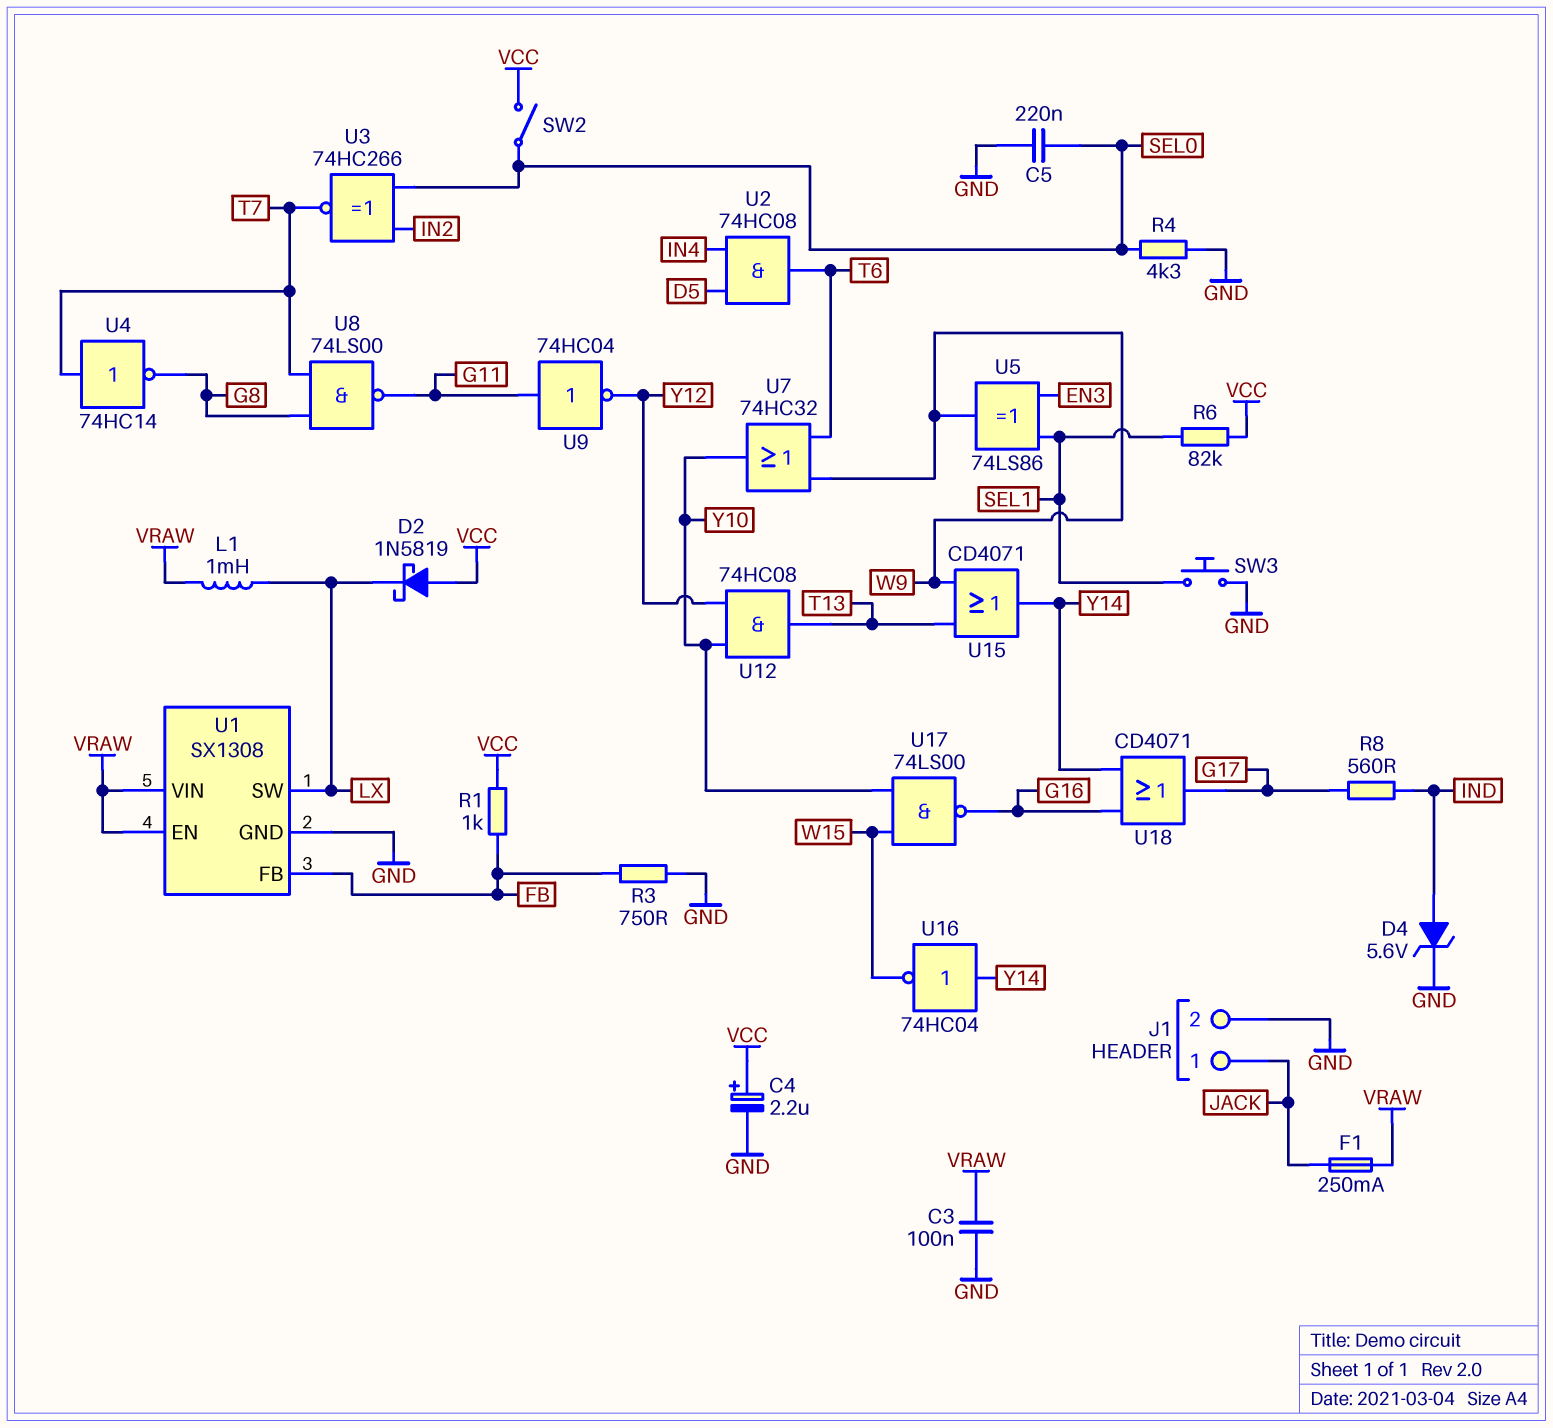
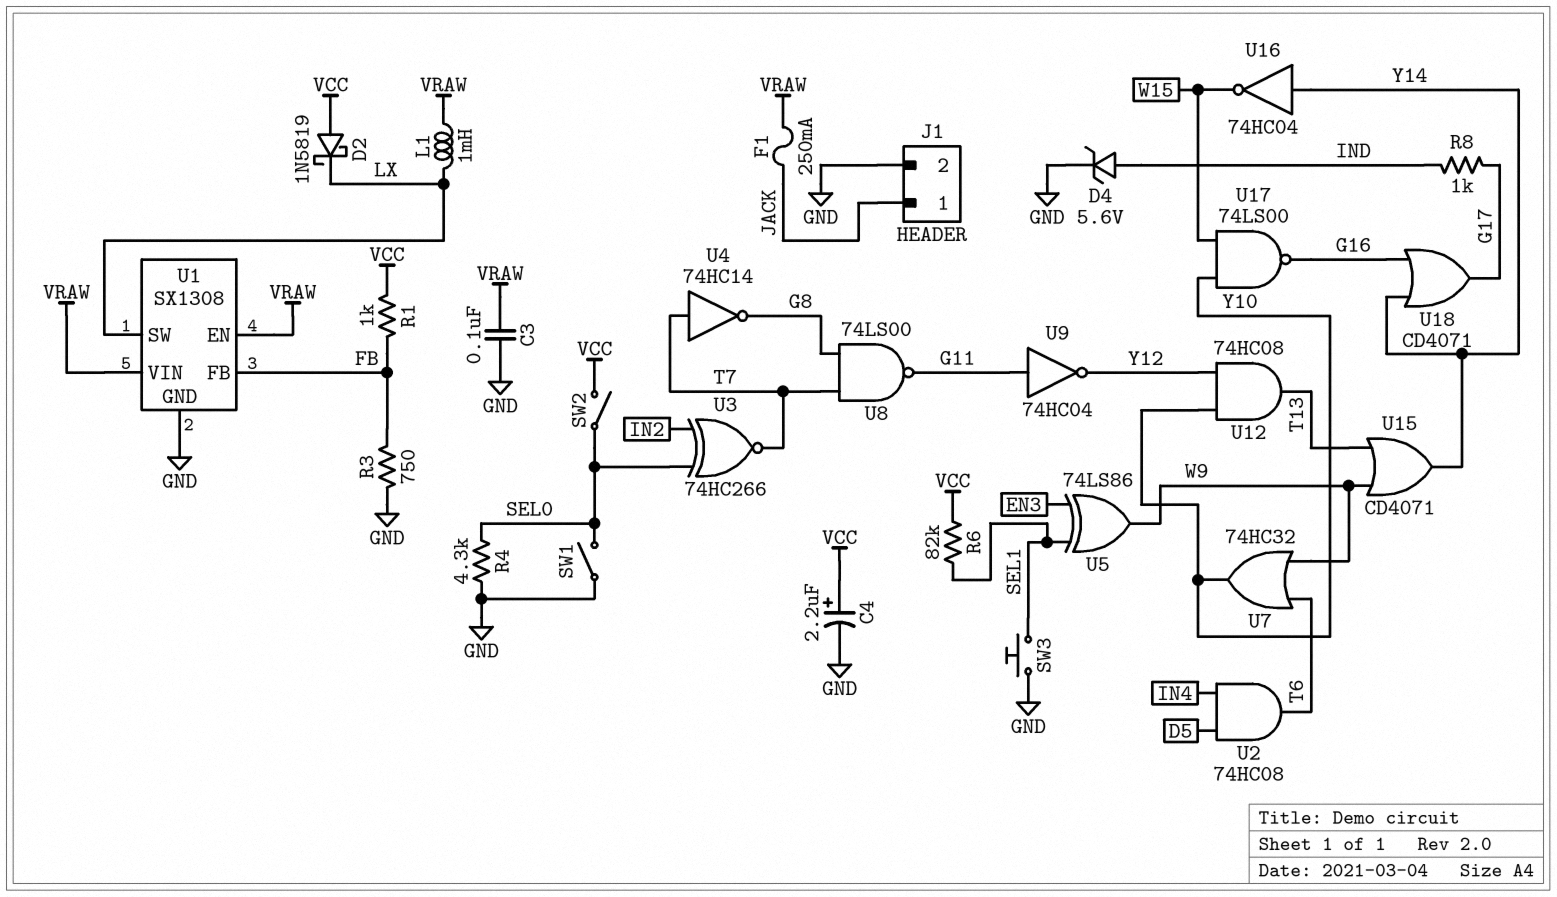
C5: 220nF (GND, SEL0) -> none
R8: 560 (G17, IND) -> 1k (G17, IND)
SW1: none -> switch (GND, SEL0)

